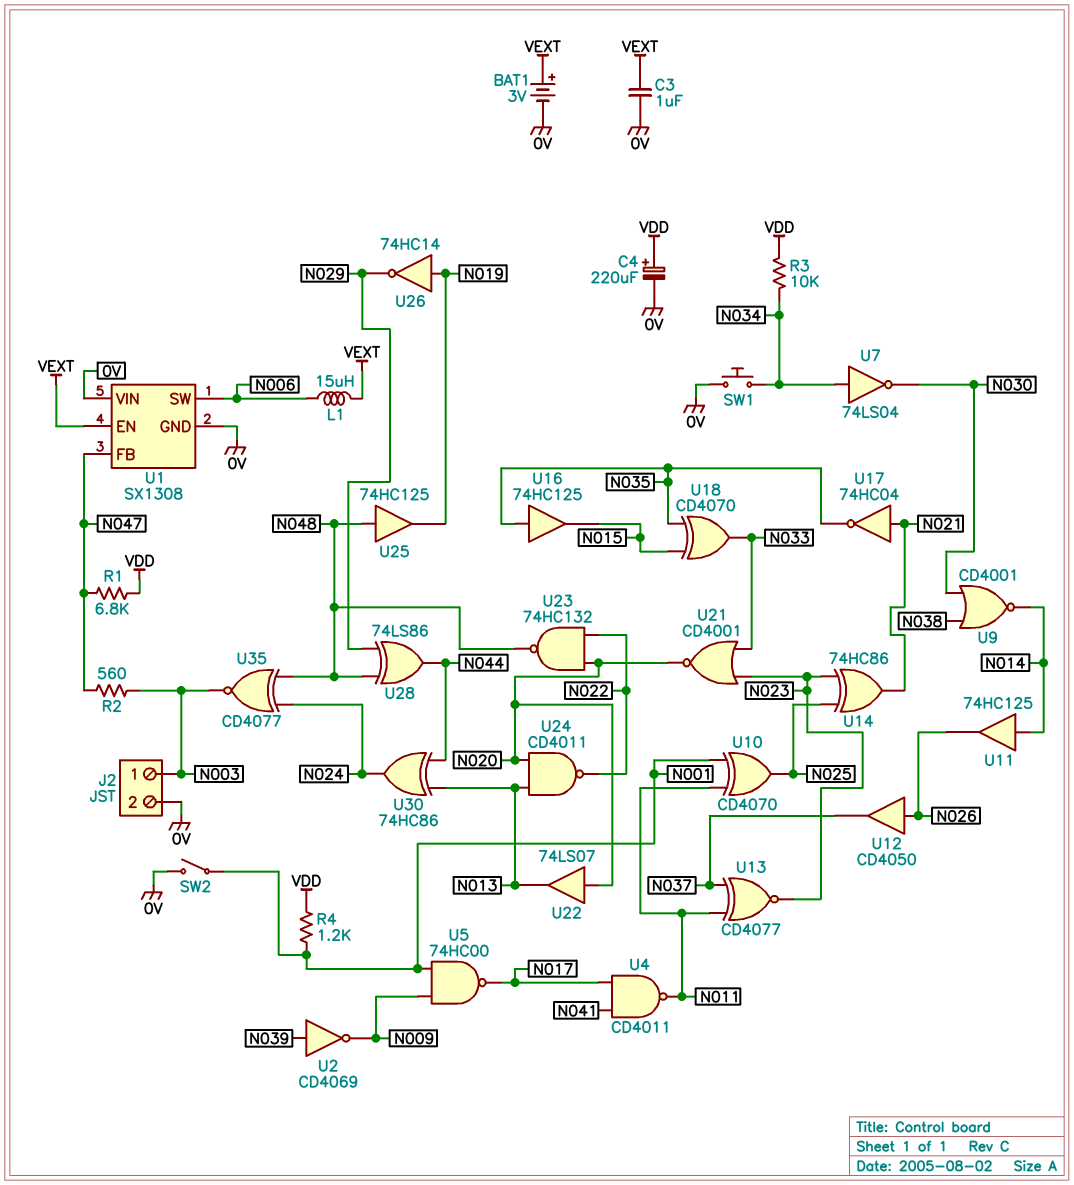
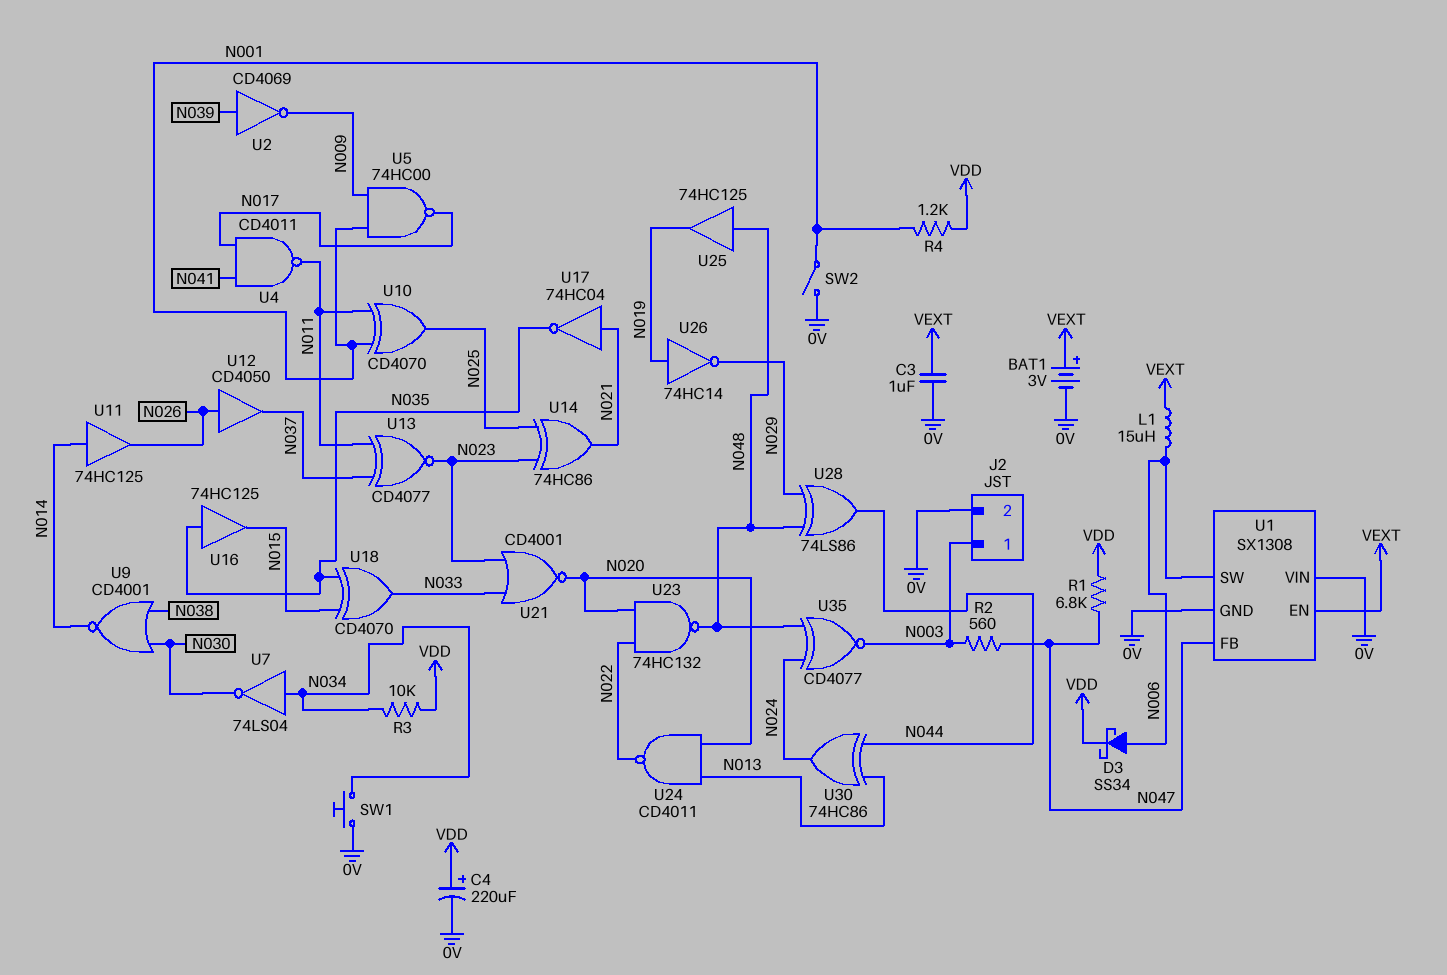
D3: none -> schottky SS34 (A N006, K VDD)
U22: buffer 74LS07 (in N020, out N013) -> none

